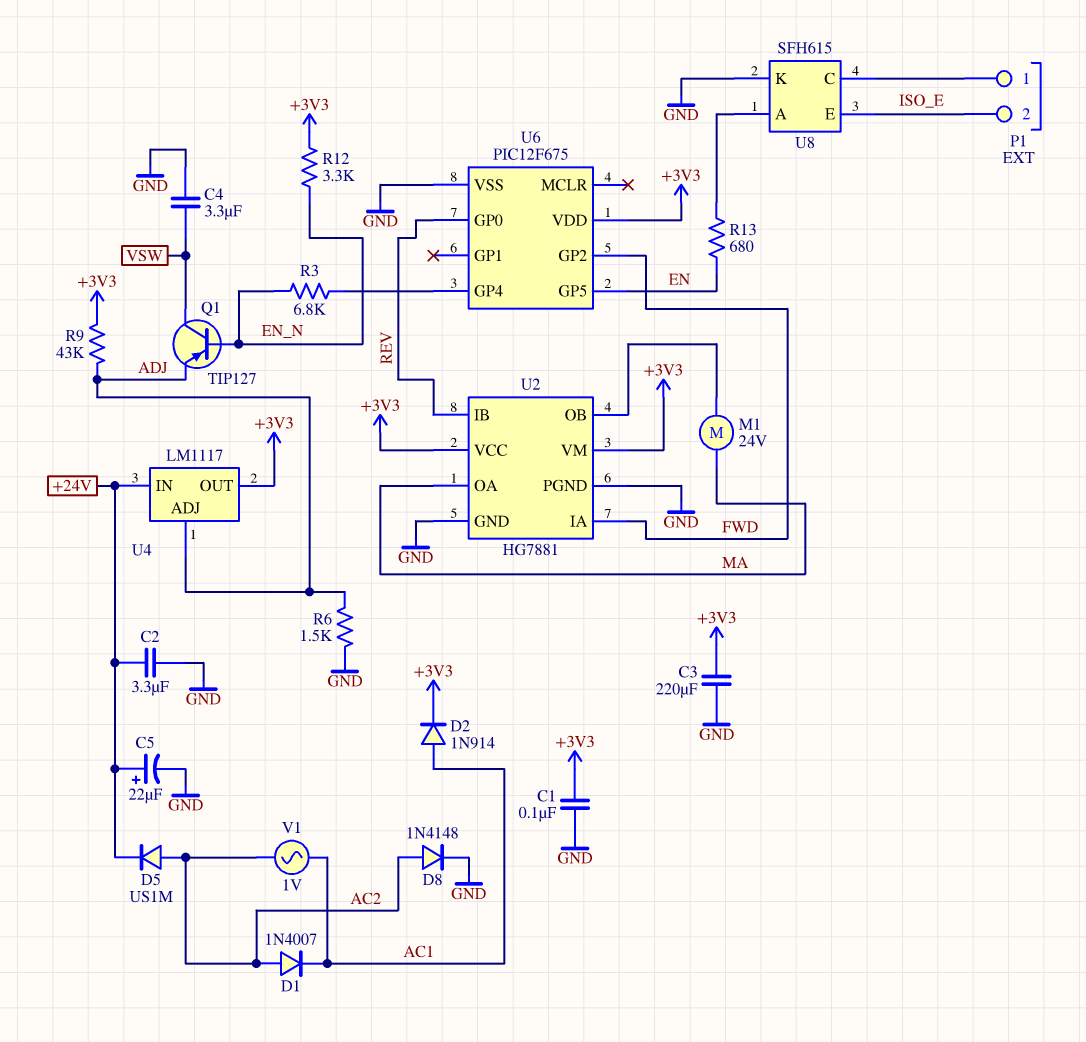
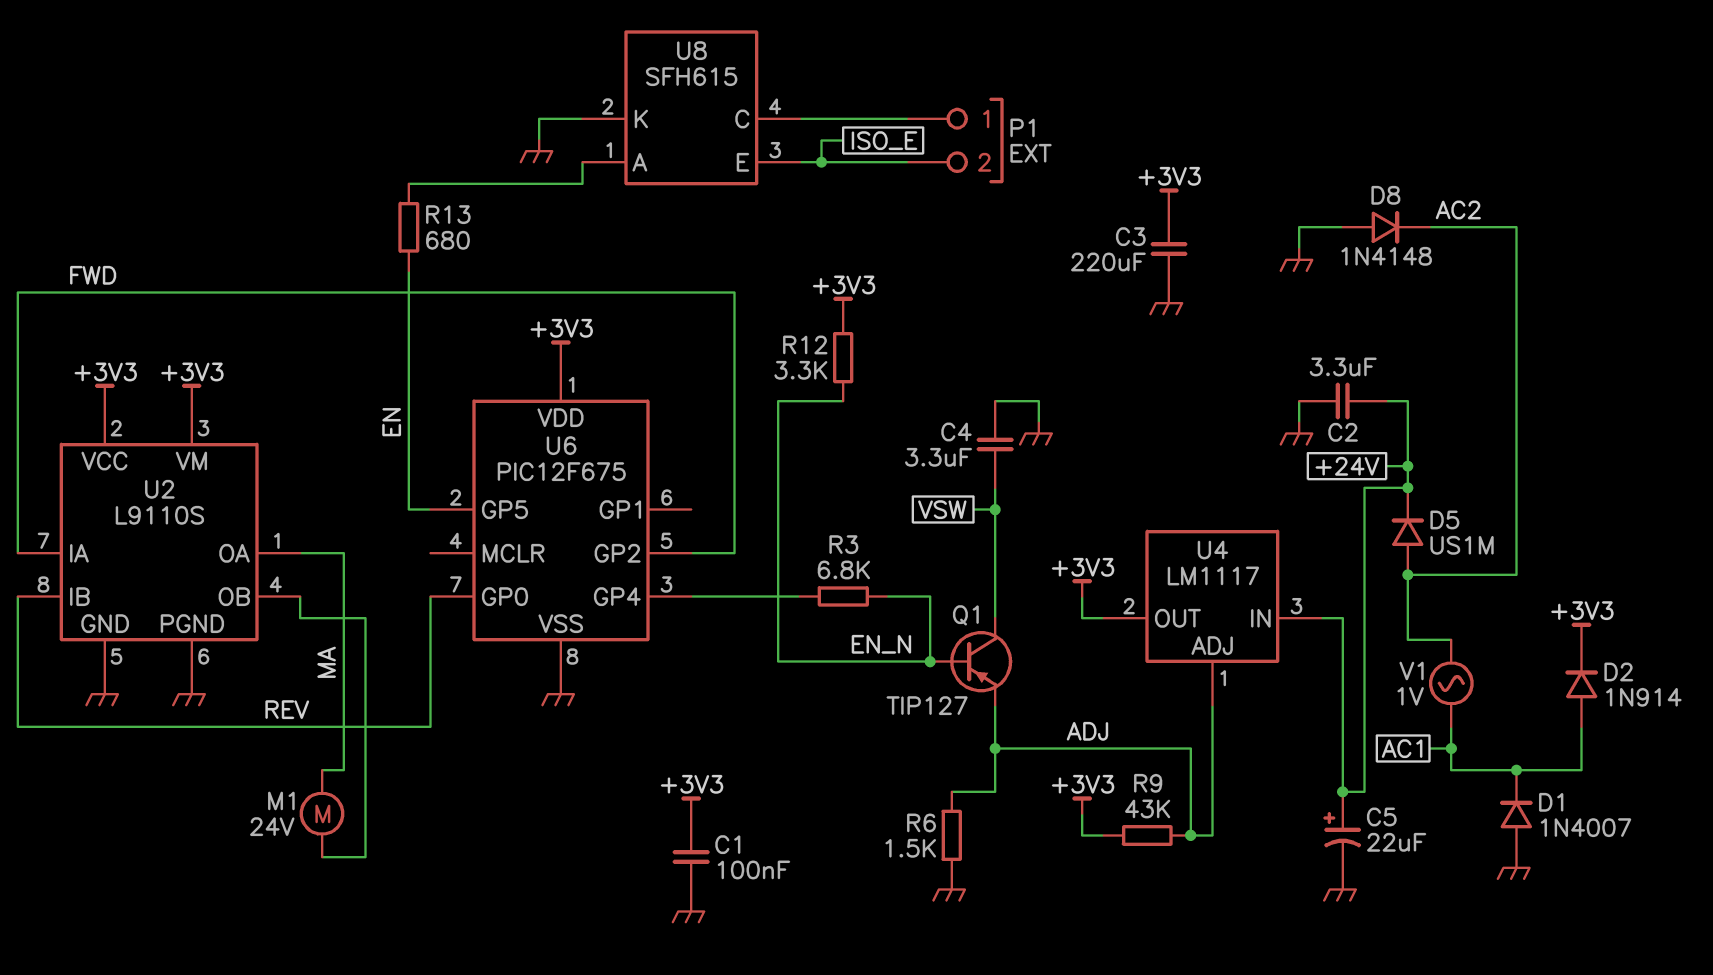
D1: diode 1N4007 (A AC2, K AC1) -> diode 1N4007 (A GND, K AC1)
D8: diode 1N4148 (A AC2, K GND) -> diode 1N4148 (A GND, K AC2)
U2: HG7881 -> L9110S

